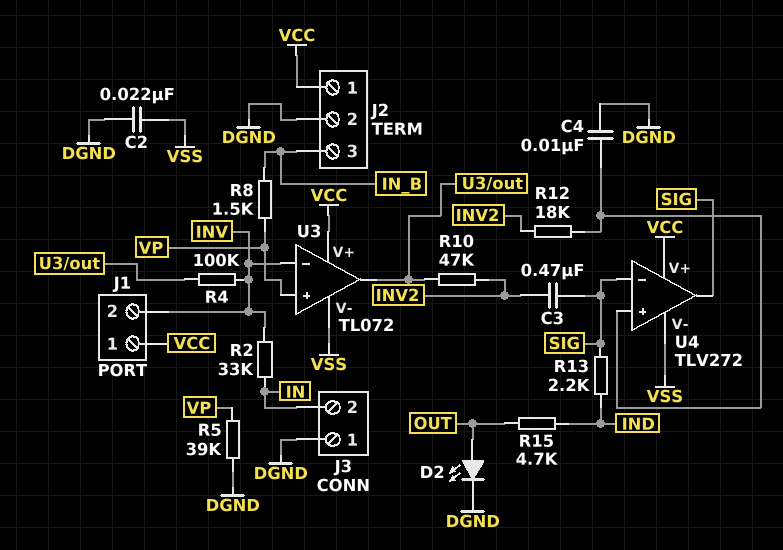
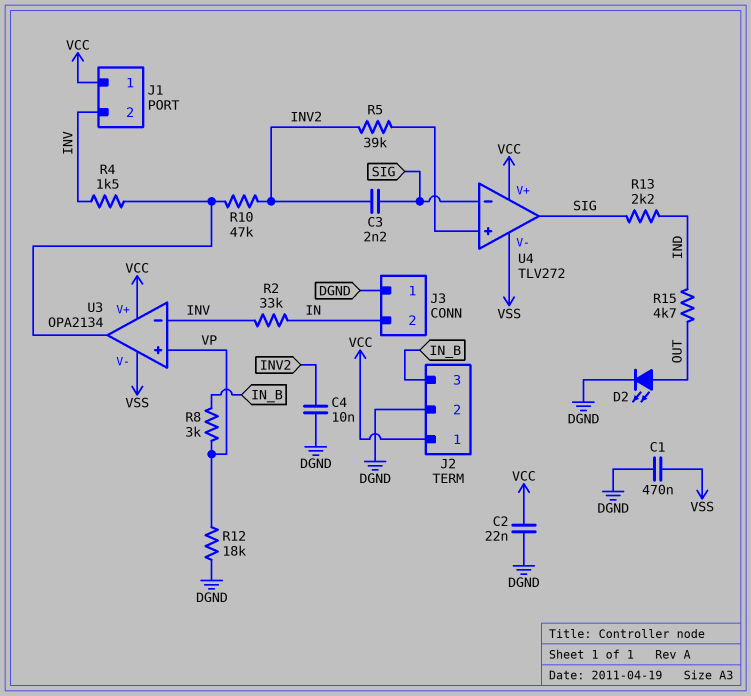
C1: none -> 470nF (DGND, VSS)
C2: 22nF (DGND, VSS) -> 22nF (DGND, VCC)
C3: 470nF (INV2, SIG) -> 2.2nF (INV2, SIG)
C4: 10nF (DGND, U4/in+) -> 10nF (DGND, INV2)
R4: 100k (INV, U3/out) -> 1.5k (INV, U3/out)
R5: 39k (DGND, VP) -> 39k (INV2, U4/in+)
R8: 1.5k (IN_B, VP) -> 3k (IN_B, VP)
R12: 18k (INV2, U4/in+) -> 18k (DGND, VP)
U3: TL072 -> OPA2134

